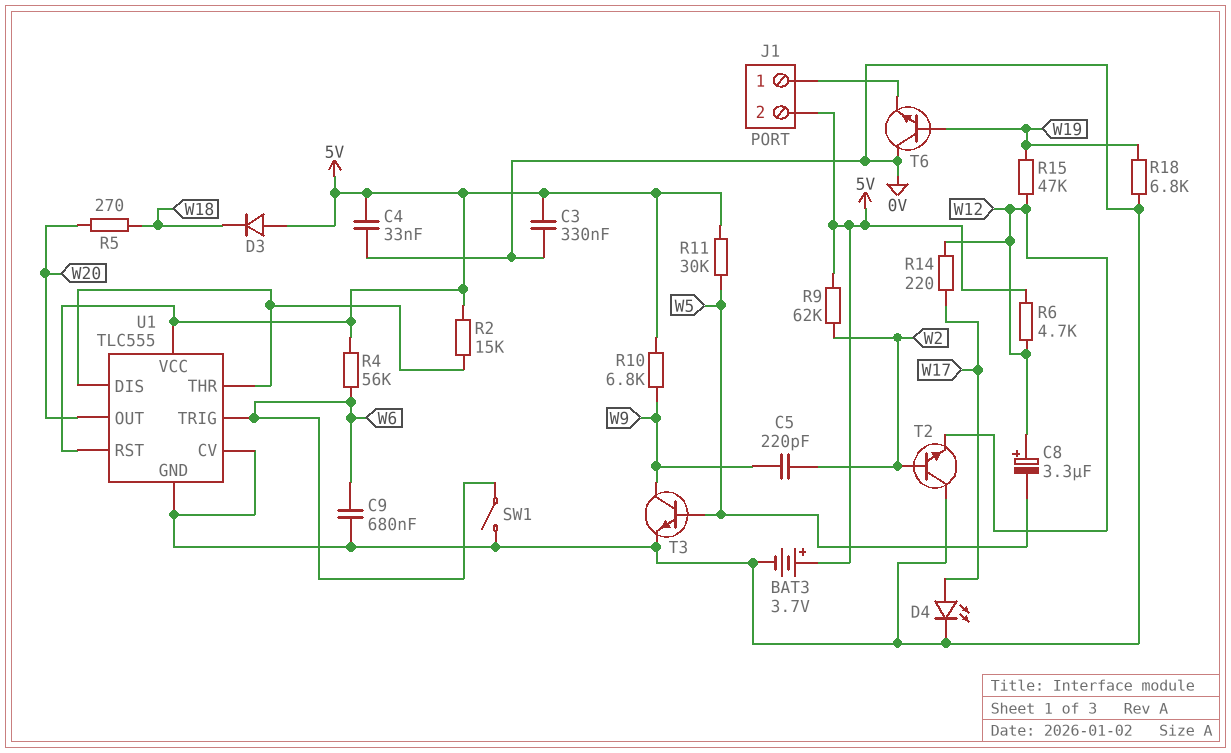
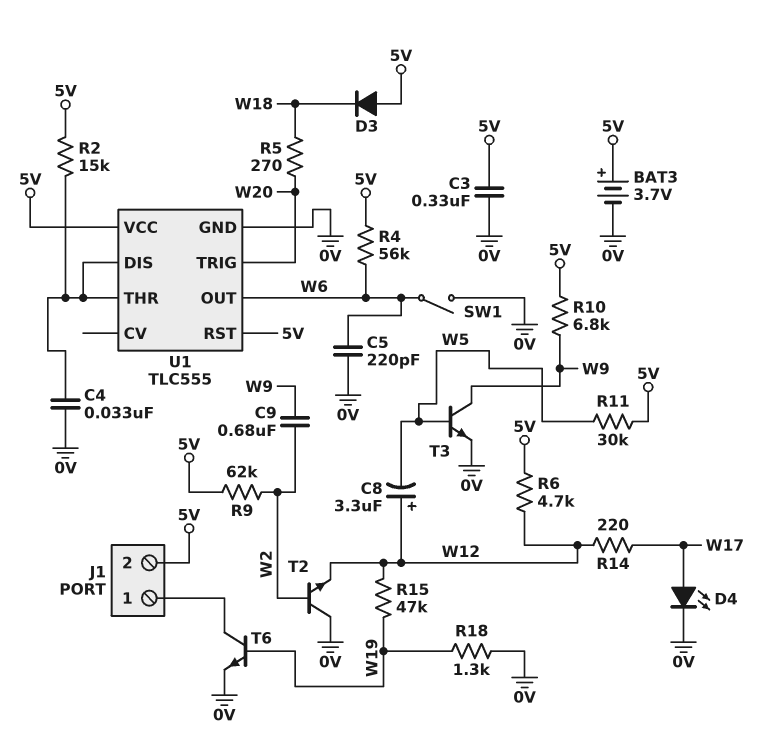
C4: 33nF (0V, 5V) -> 33nF (0V, U1/DIS)
C5: 220pF (W2, W9) -> 220pF (0V, W6)
C9: 680nF (0V, W6) -> 680nF (W2, W9)
R18: 6.8k (0V, W19) -> 1.3k (0V, W19)
T6: NPN (B W19, C 0V, E J1/1) -> NPN (B W19, C J1/1, E 0V)
U1 pin CV: 0V -> none
U1 pin OUT: W20 -> W6
U1 pin TRIG: W6 -> W20

